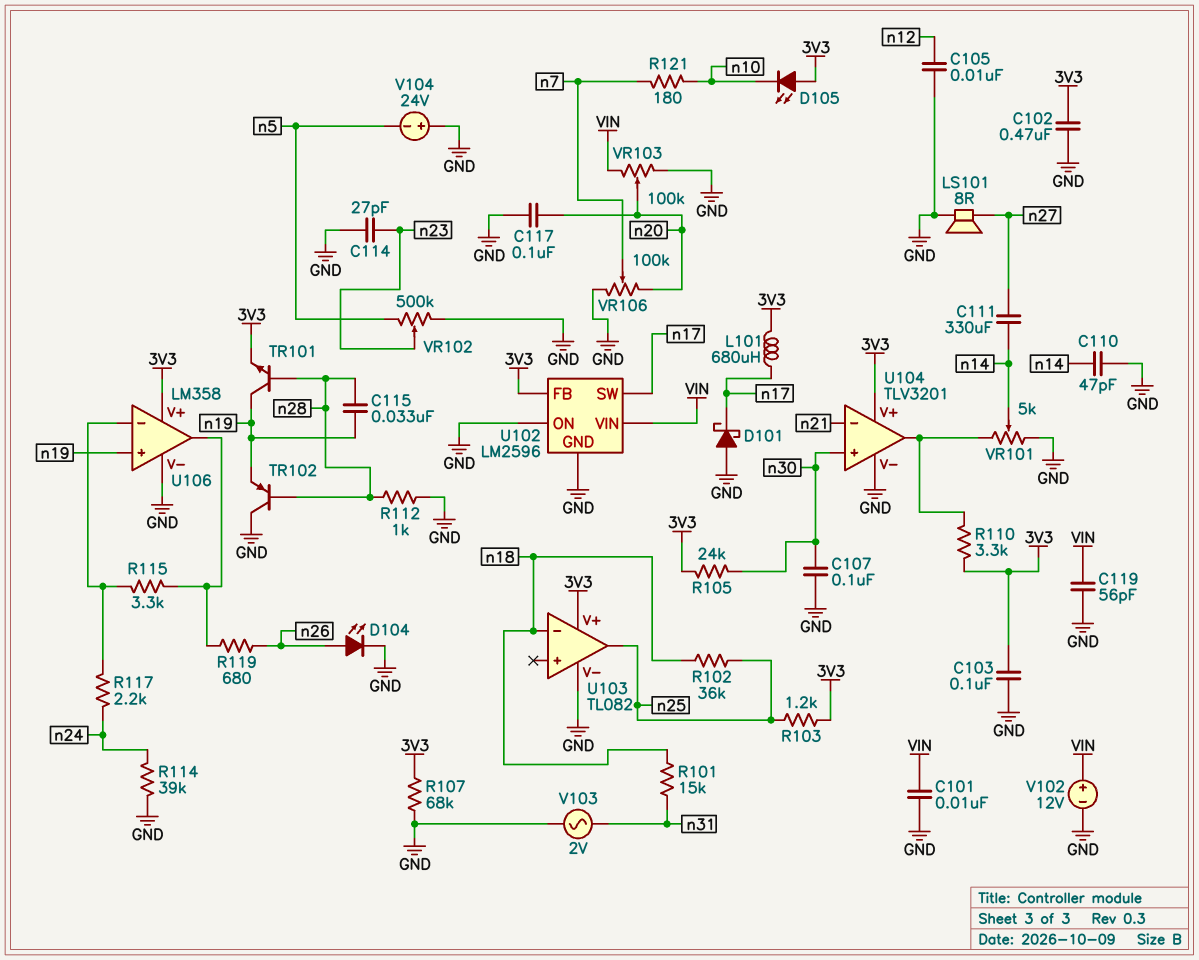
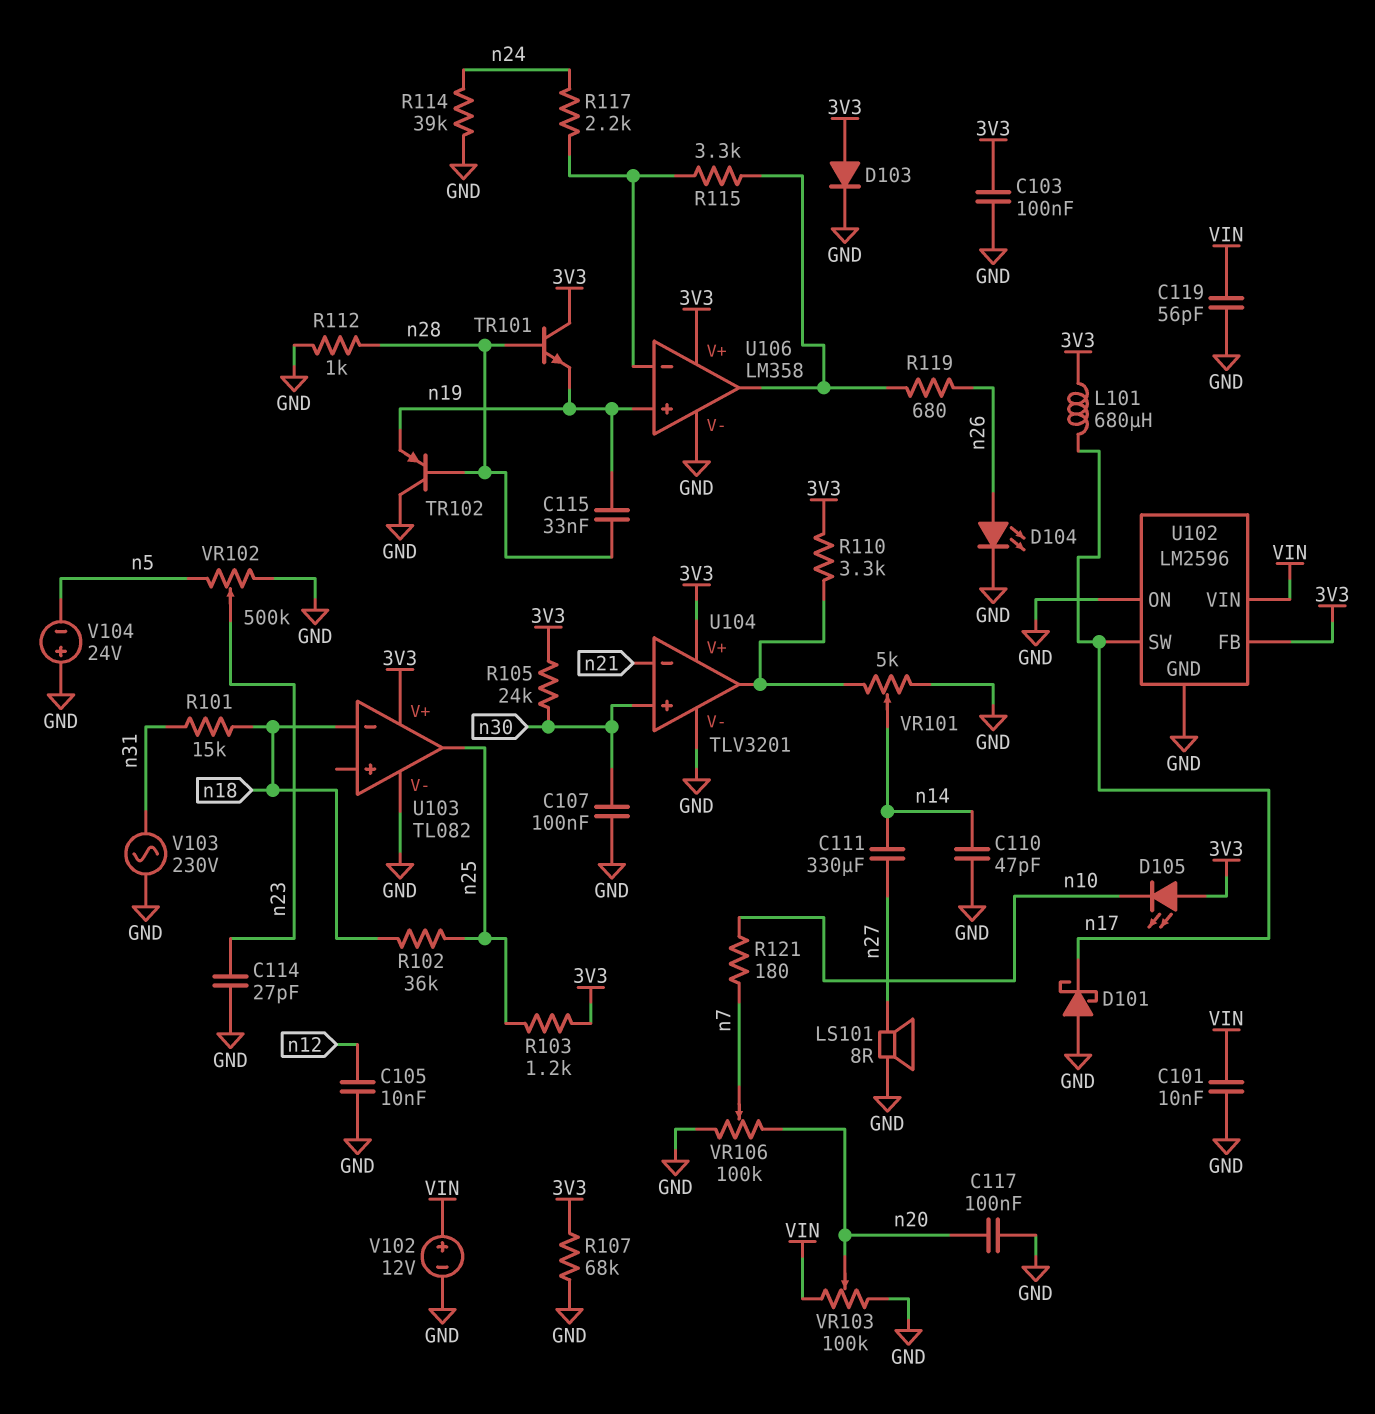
C102: 470nF (3V3, GND) -> none
D103: none -> diode (A 3V3, K GND)
TR101: NPN (B n28, C n19, E 3V3) -> NPN (B n28, C 3V3, E n19)
V103: AC 2V (GND, n31) -> AC 230V (GND, n31)

